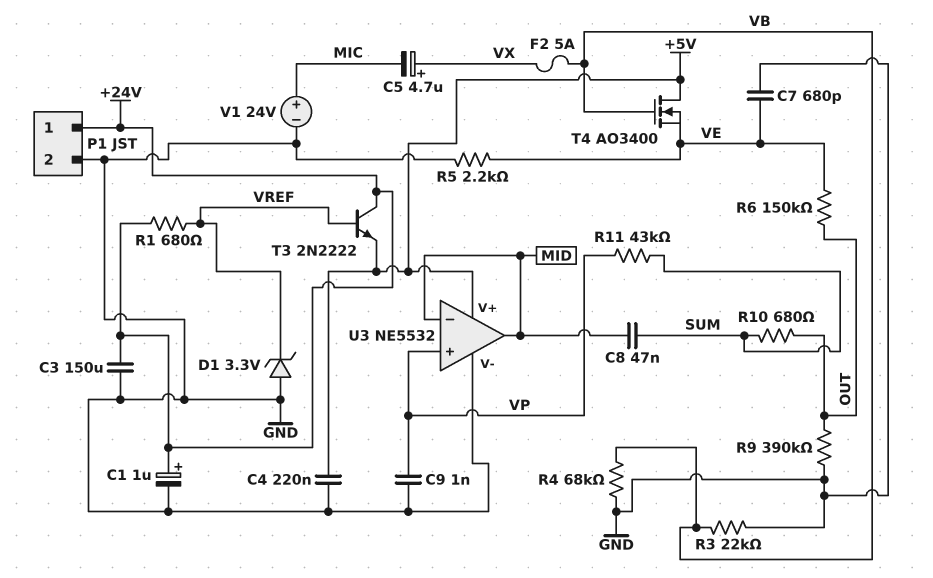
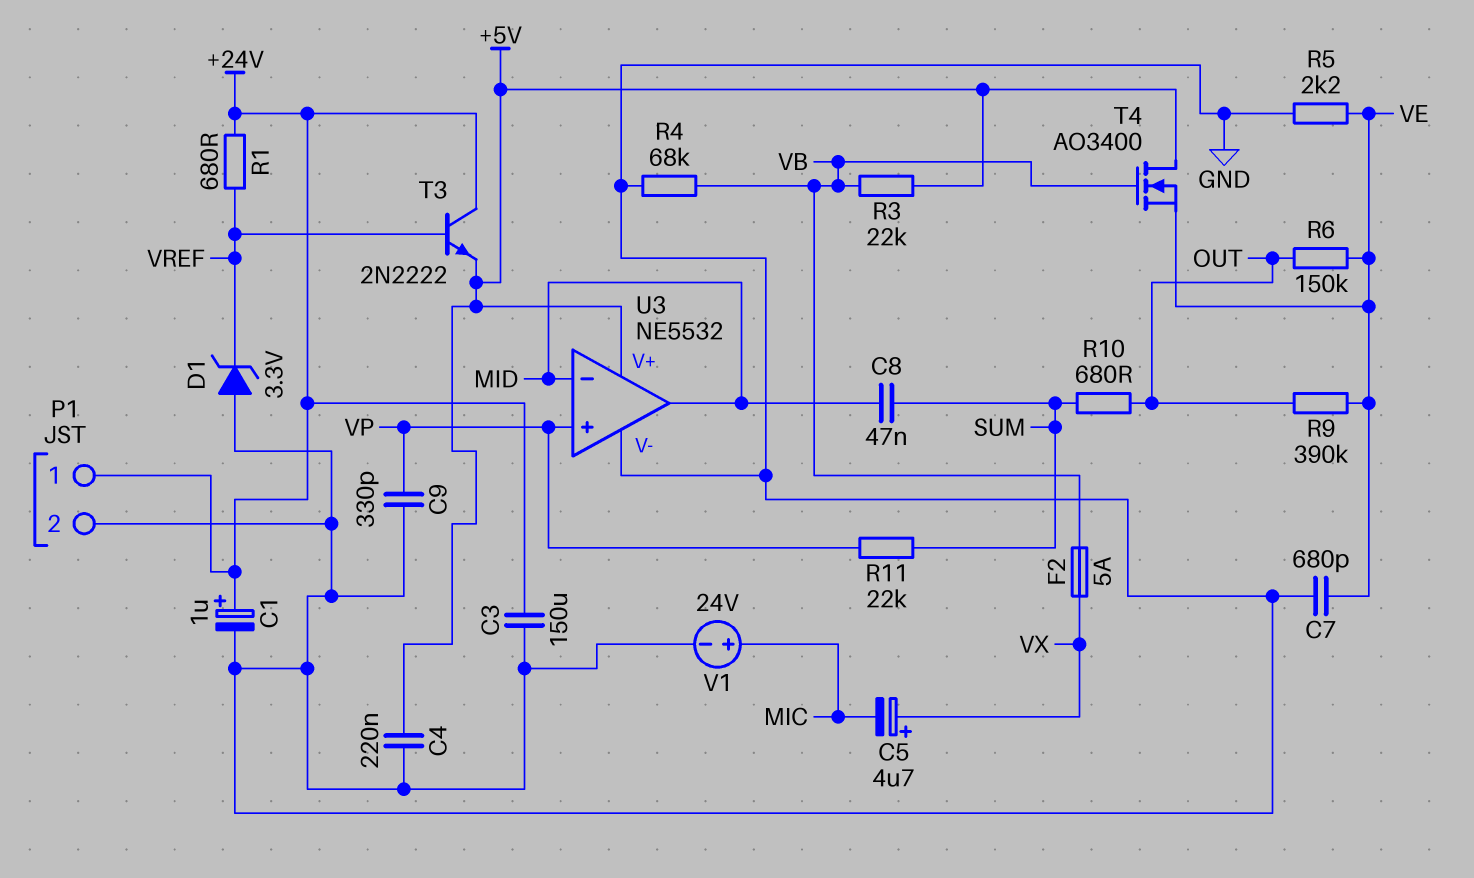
C9: 1nF (GND, VP) -> 330pF (GND, VP)
R3: 22k (GND, VB) -> 22k (+5V, VB)
R9: 390k (GND, OUT) -> 390k (OUT, VE)
R11: 43k (SUM, VP) -> 22k (SUM, VP)

